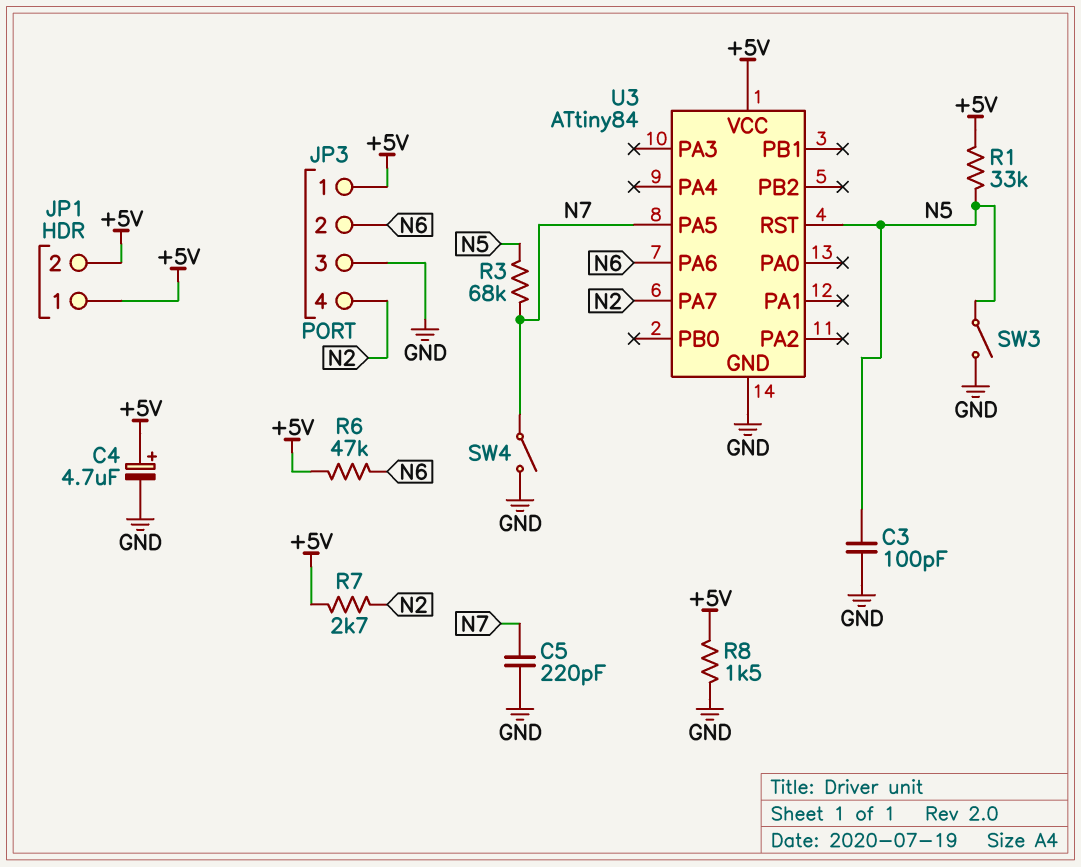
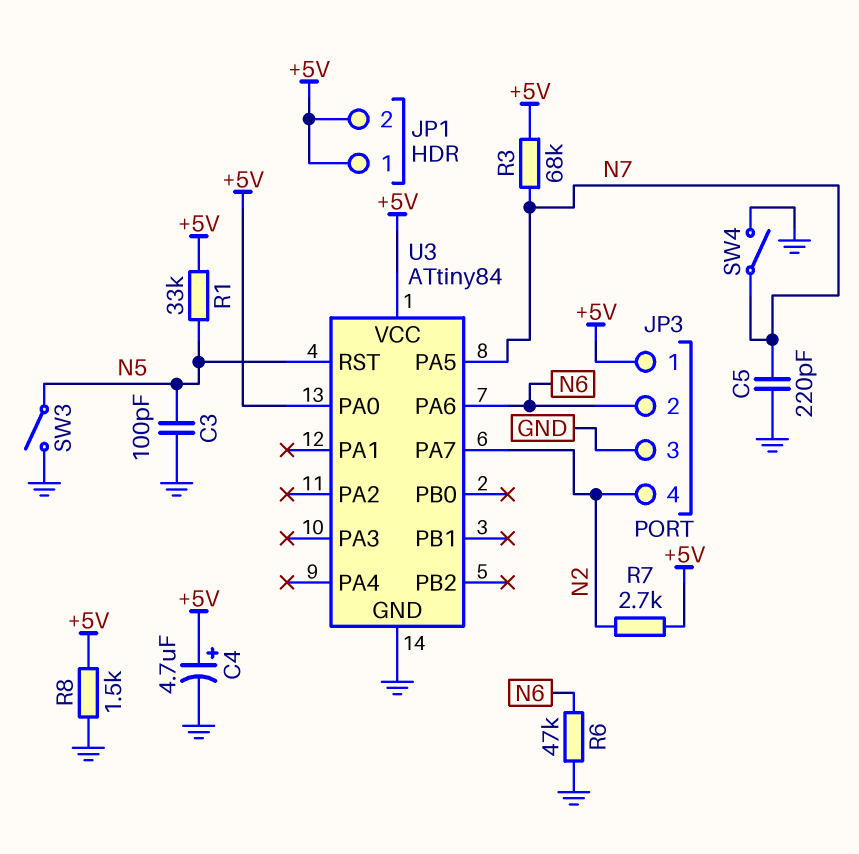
R3: 68k (N5, N7) -> 68k (+5V, N7)
R6: 47k (+5V, N6) -> 47k (GND, N6)
U3 pin PA0: none -> +5V

